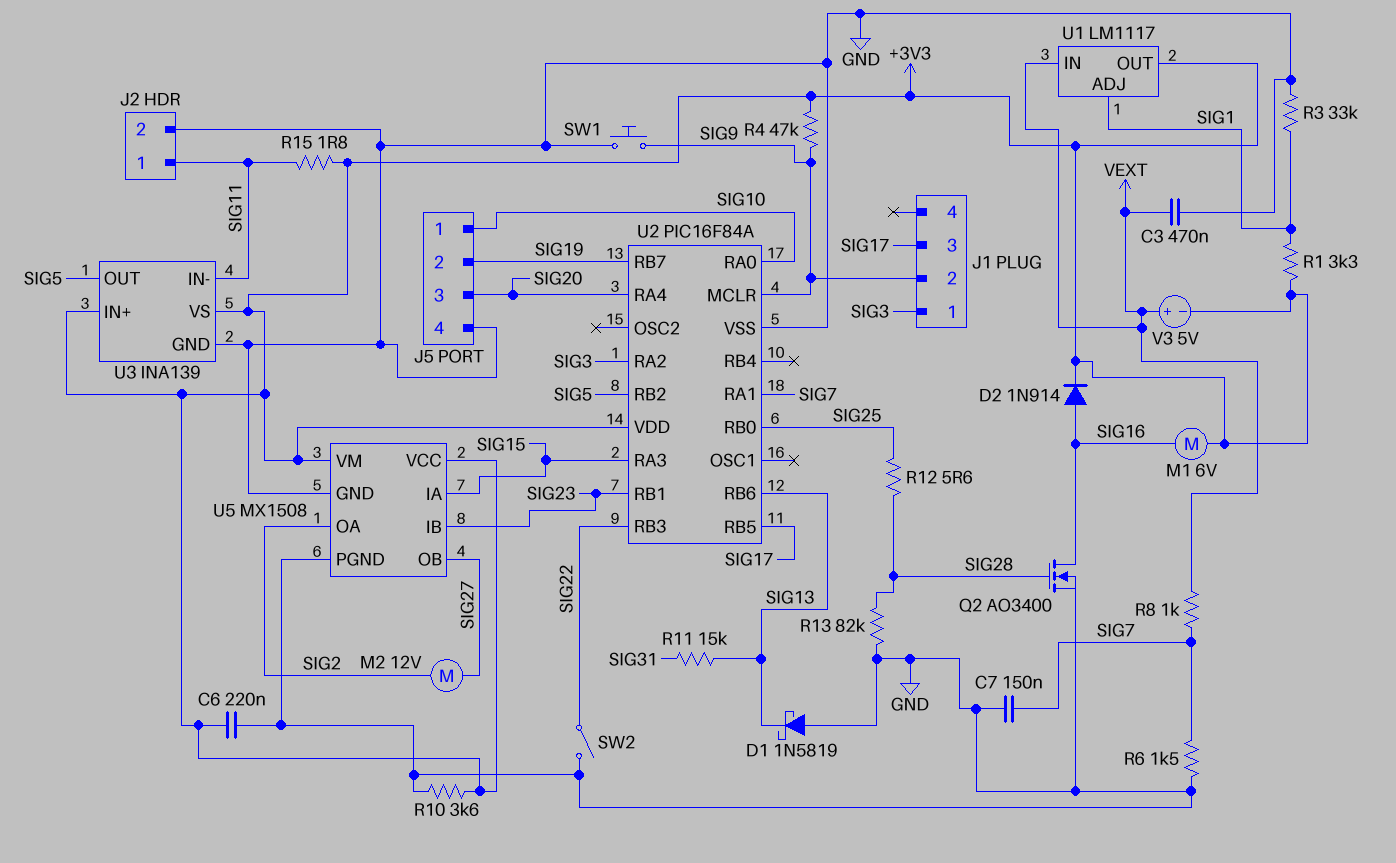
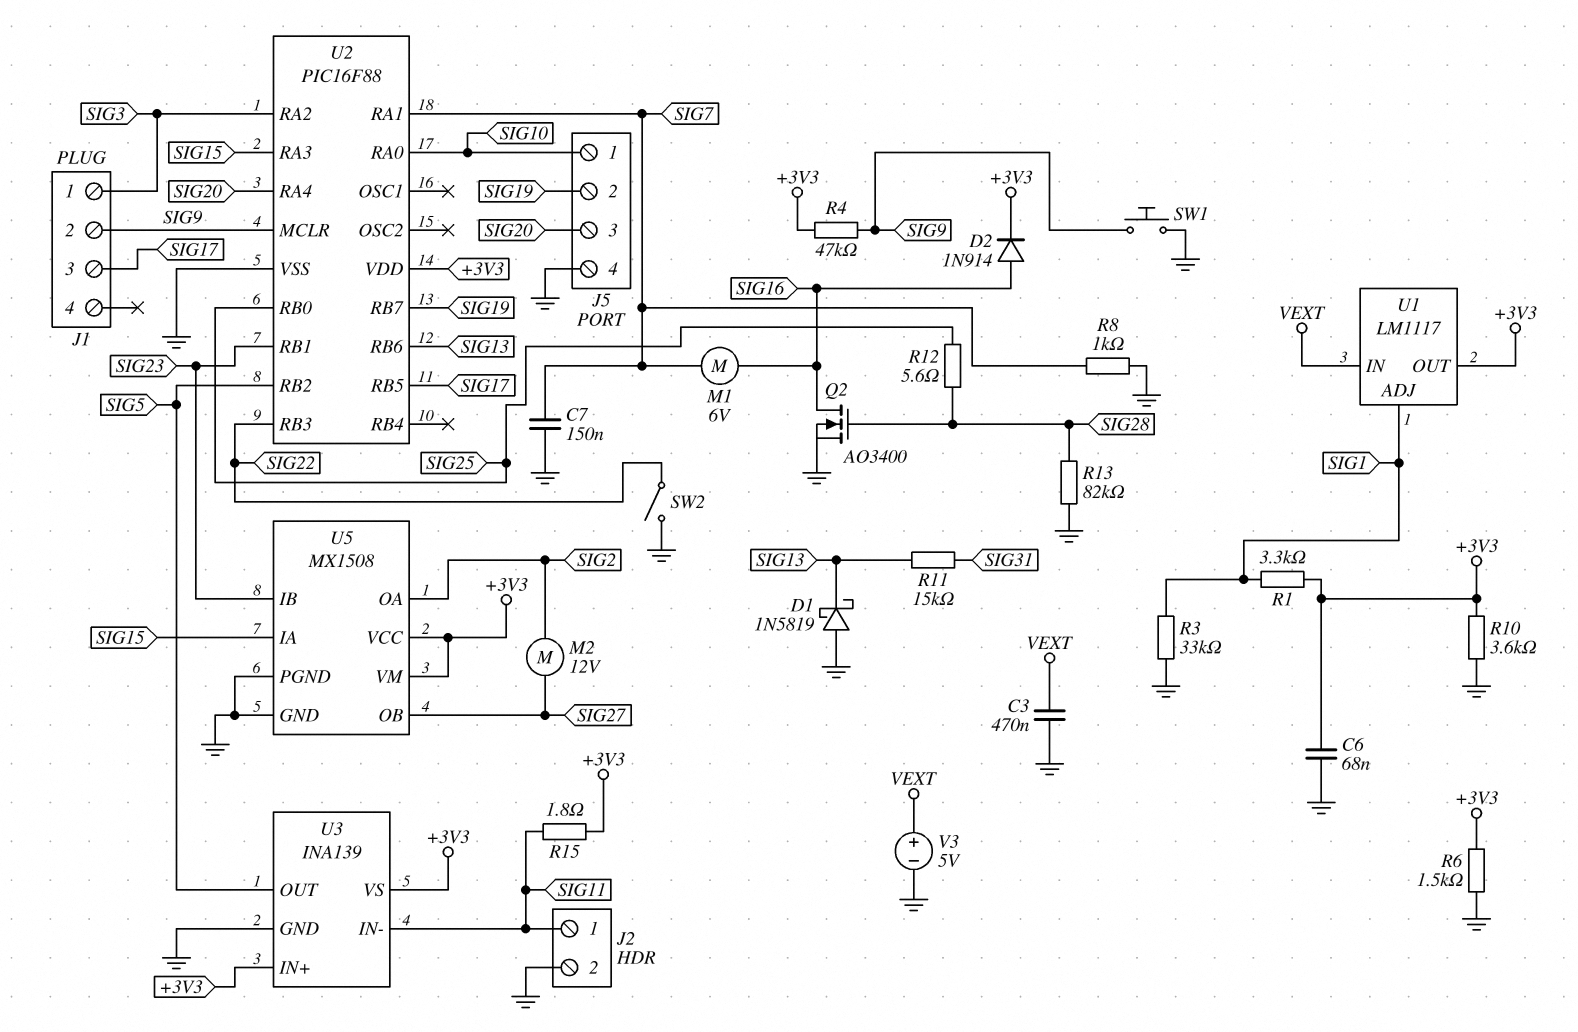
C6: 220nF (+3V3, GND) -> 68nF (+3V3, GND)
M1: motor 6V (+3V3, SIG16) -> motor 6V (SIG7, SIG16)
R6: 1.5k (GND, SIG7) -> 1.5k (+3V3, GND)
R8: 1k (SIG7, VEXT) -> 1k (GND, SIG7)
U2: PIC16F84A -> PIC16F88
V3: 5V (plus VEXT, minus +3V3) -> 5V (plus VEXT, minus GND)

